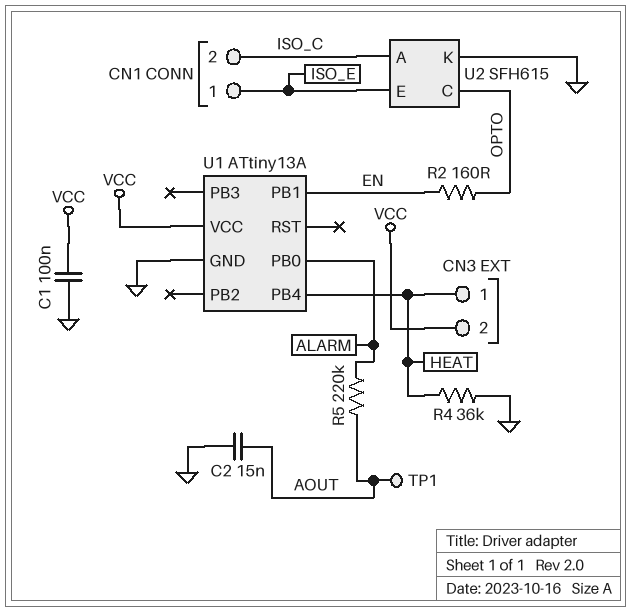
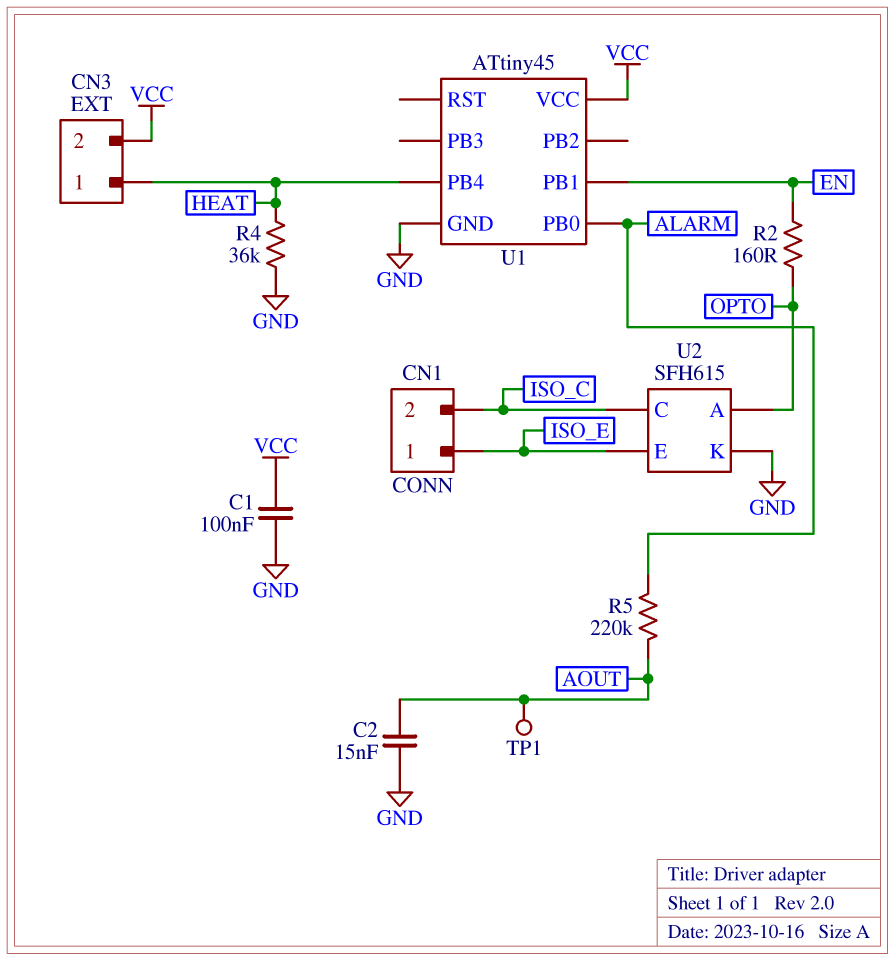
U1: ATtiny13A -> ATtiny45
U2 pin A: ISO_C -> OPTO
U2 pin C: OPTO -> ISO_C

